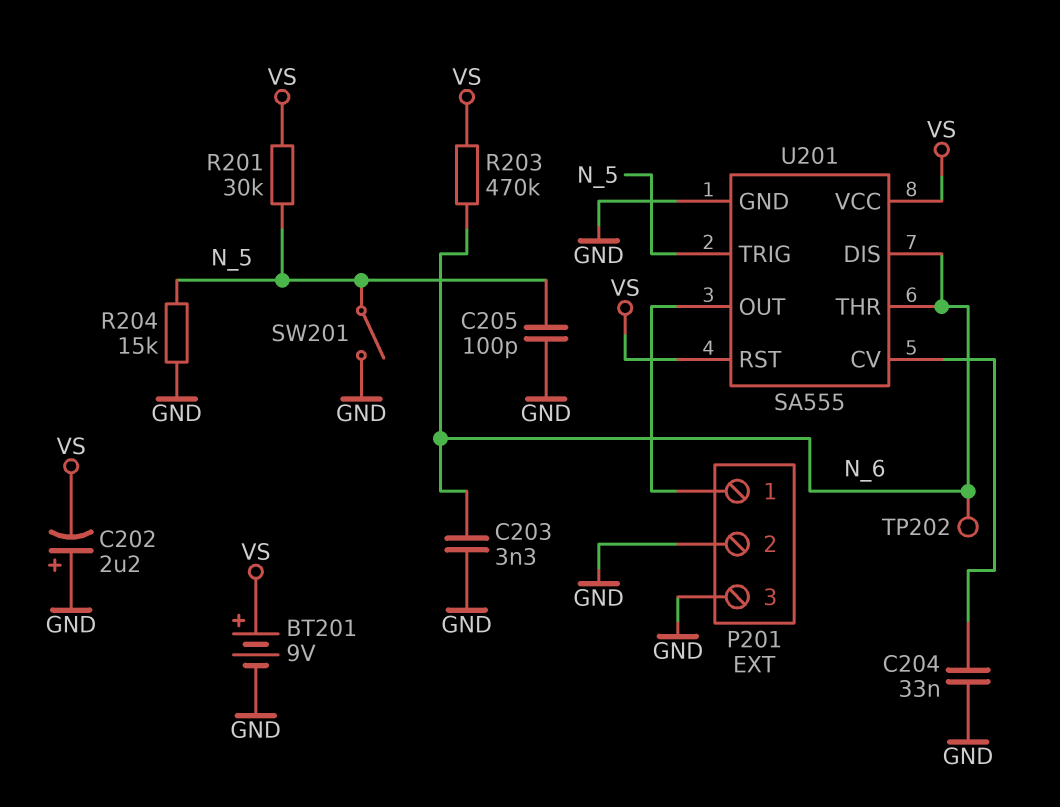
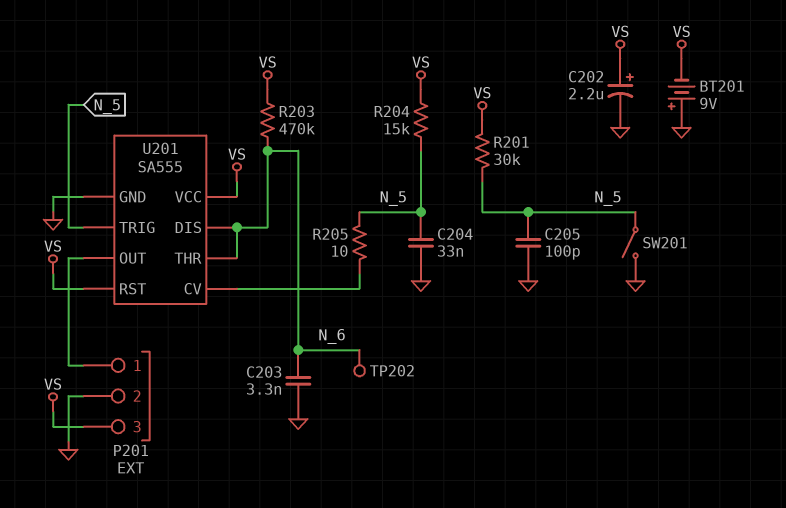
BT201: 9V (plus VS, minus GND) -> 9V (plus GND, minus VS)
C202: 2.2uF (plus GND, minus VS) -> 2.2uF (plus VS, minus GND)
C204: 33nF (GND, U201/CV) -> 33nF (GND, N_5)
P201 pin 3: GND -> VS
R204: 15k (GND, N_5) -> 15k (N_5, VS)
R205: none -> 10 (N_5, U201/CV)

